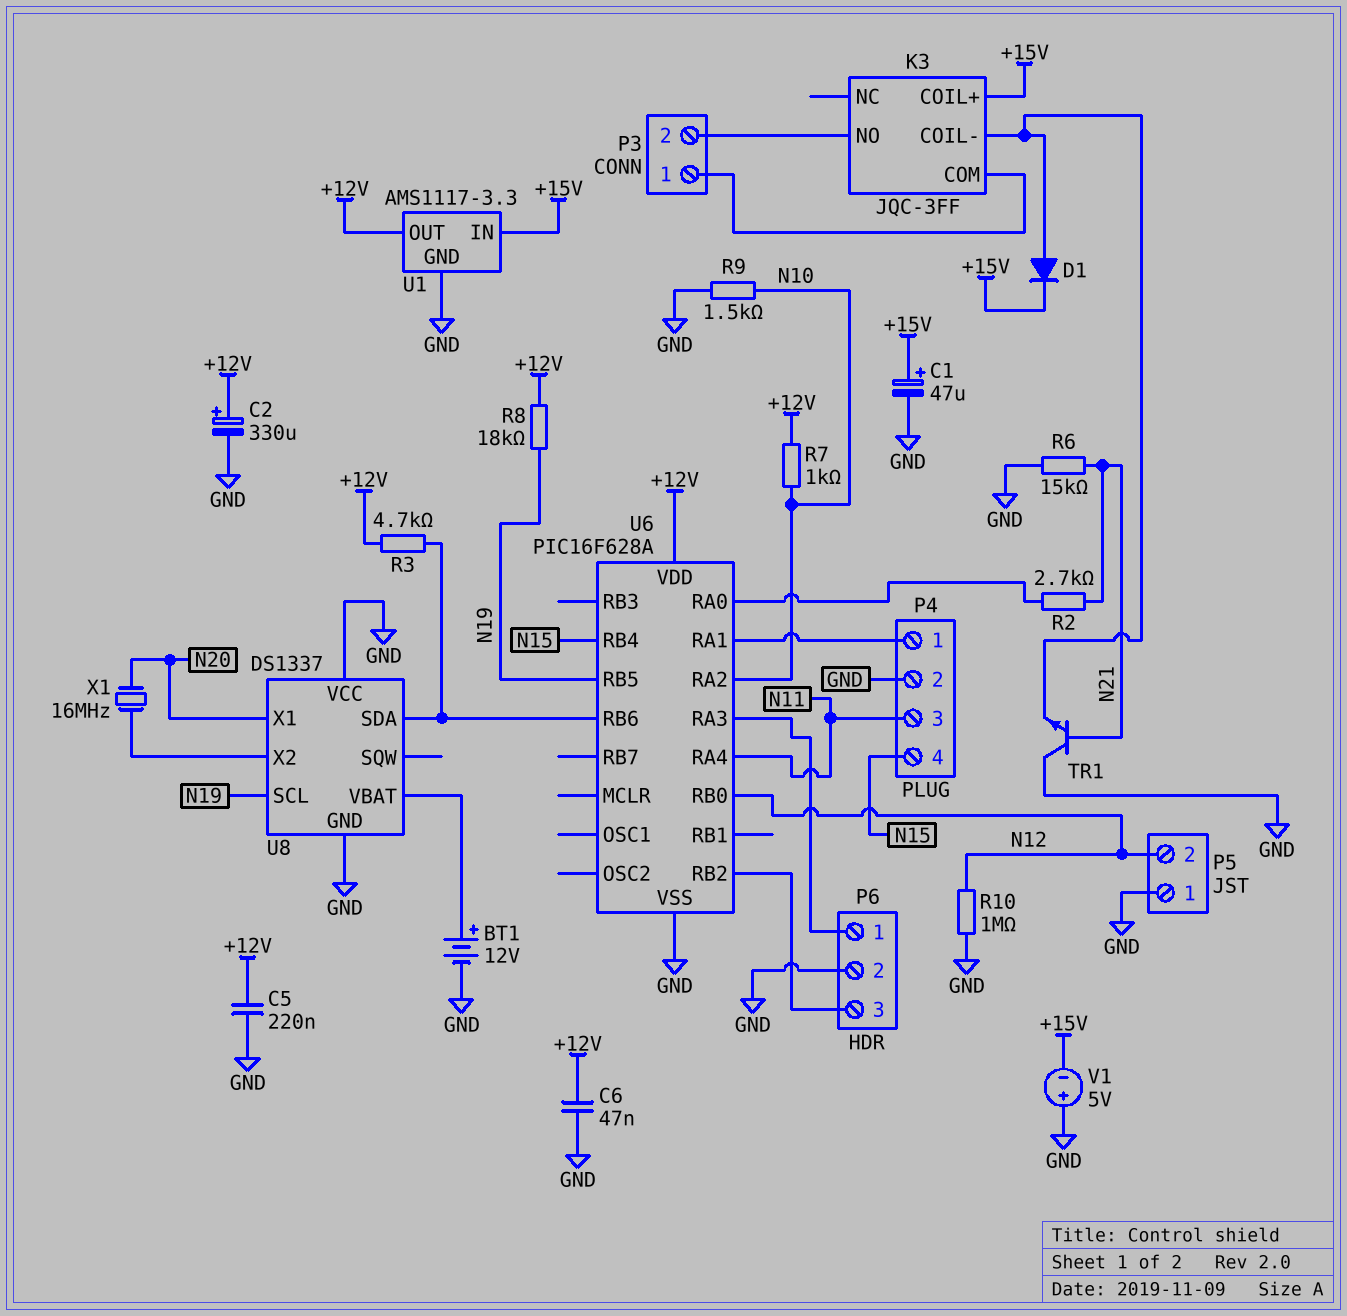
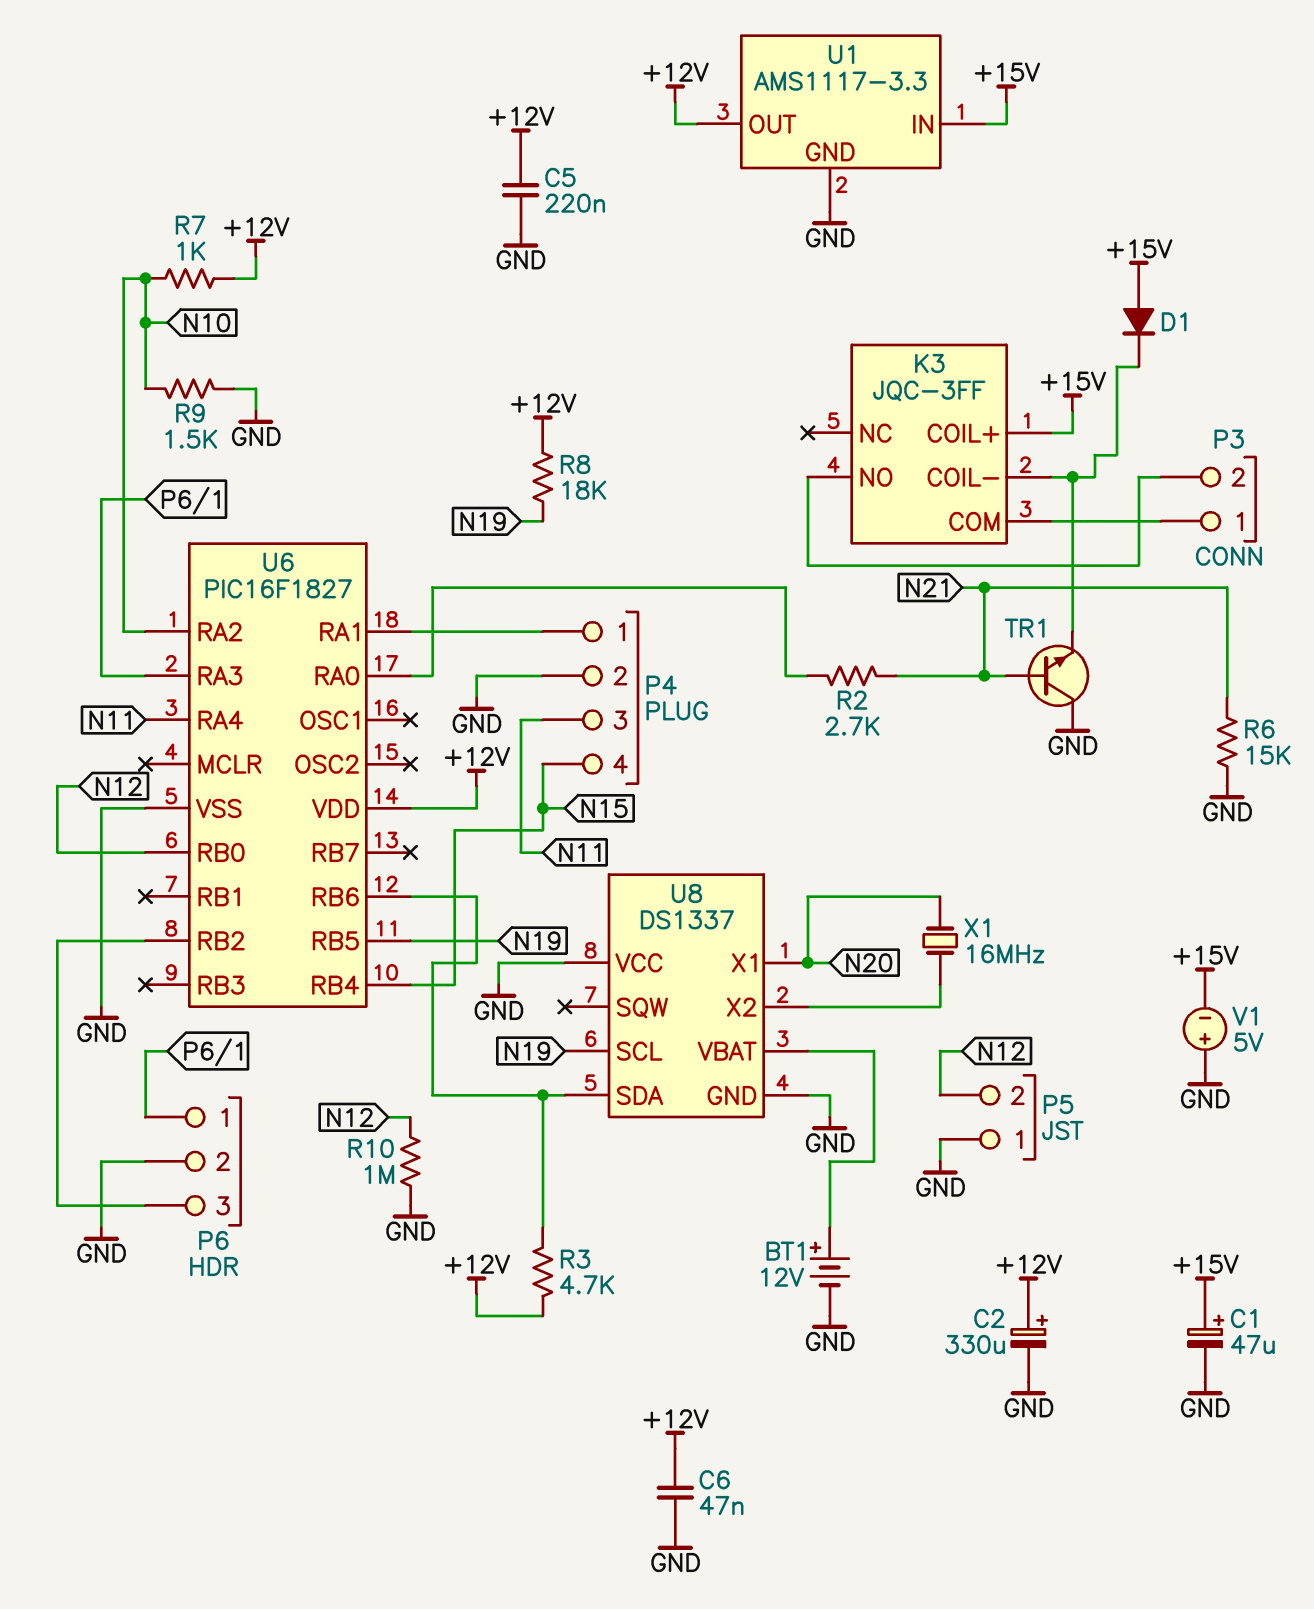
D1: diode (A K3/COIL-, K +15V) -> diode (A +15V, K K3/COIL-)
U6: PIC16F628A -> PIC16F1827

